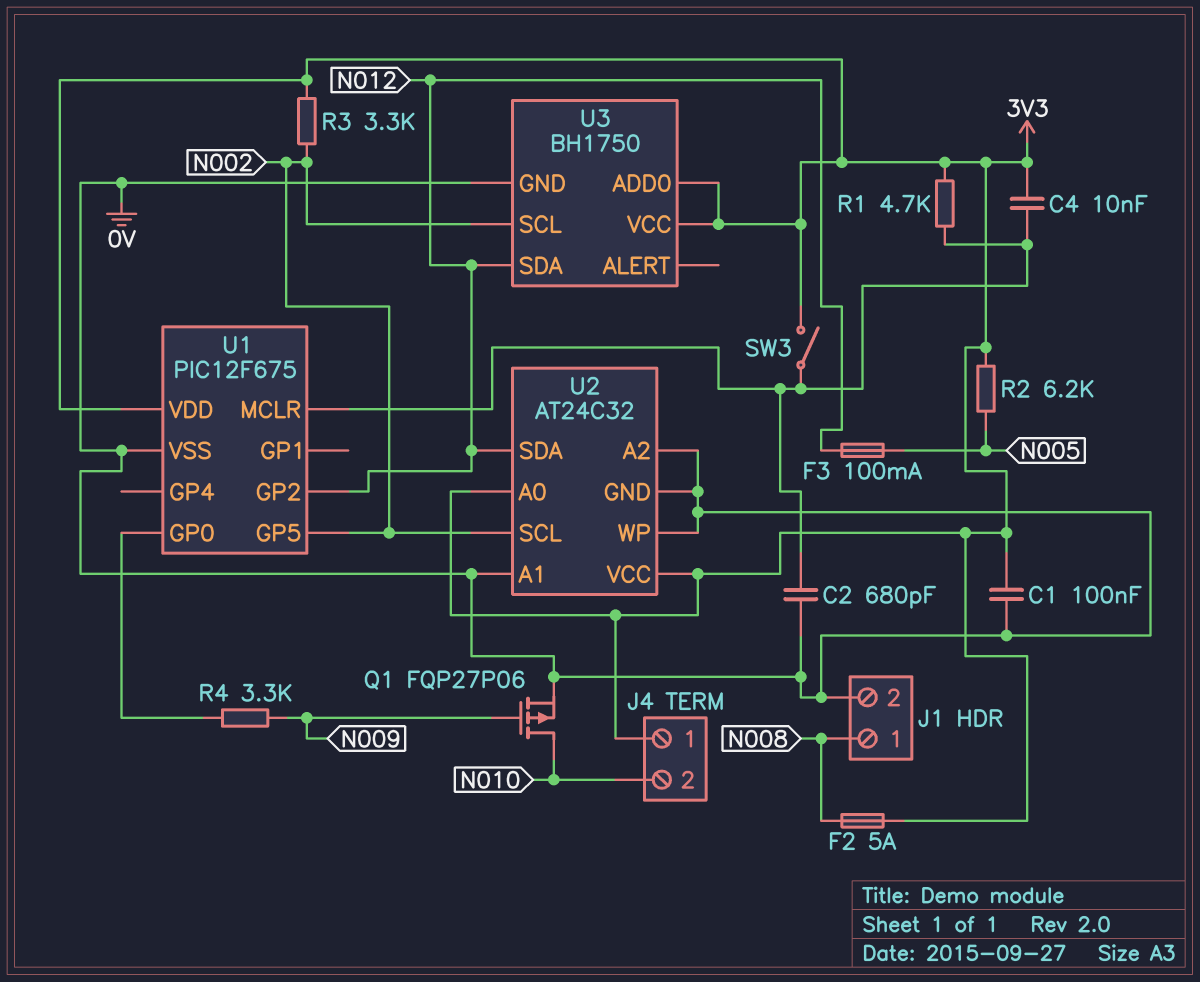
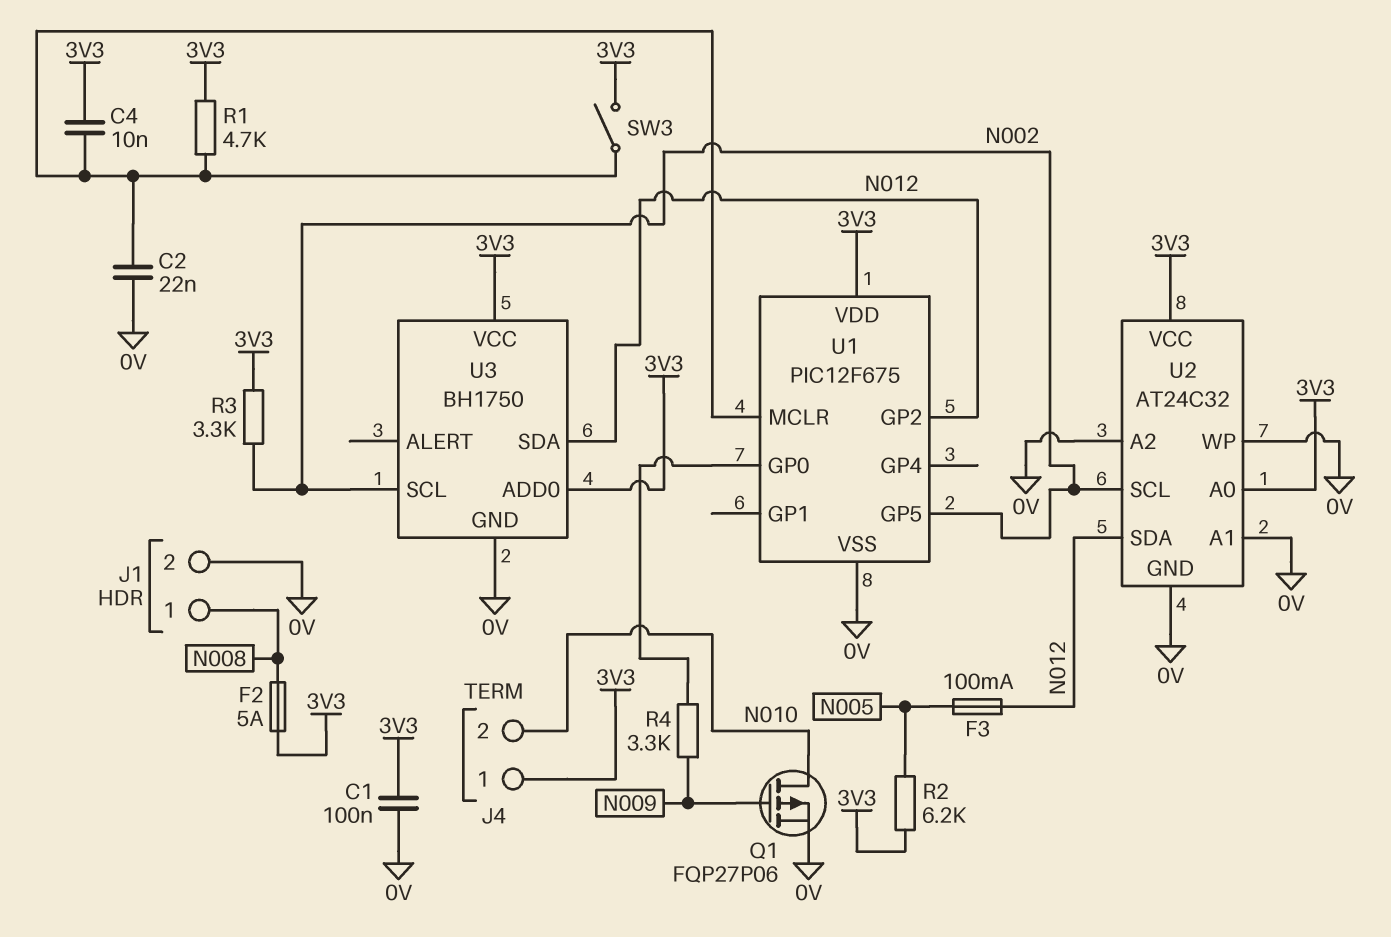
C2: 680pF (0V, U1/MCLR) -> 22nF (0V, U1/MCLR)

